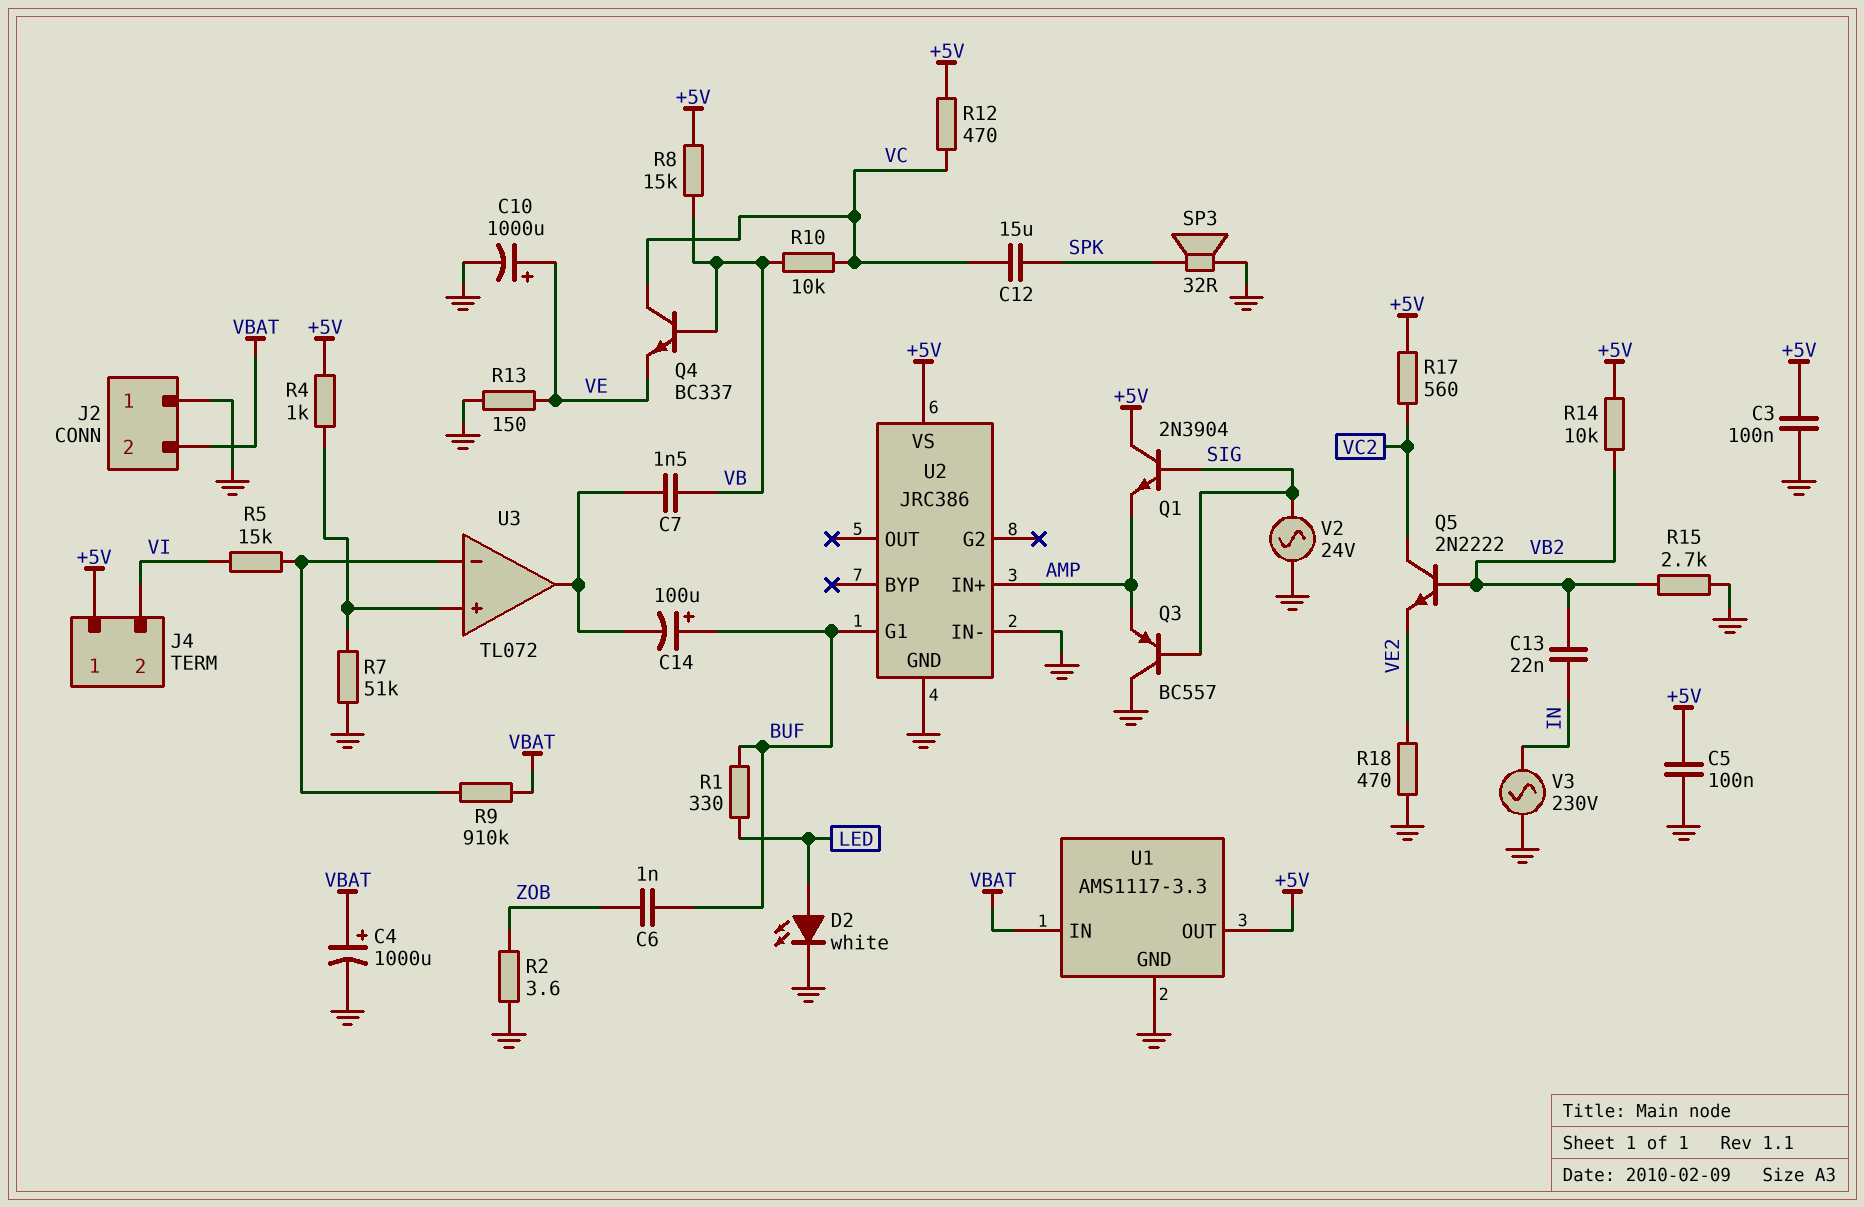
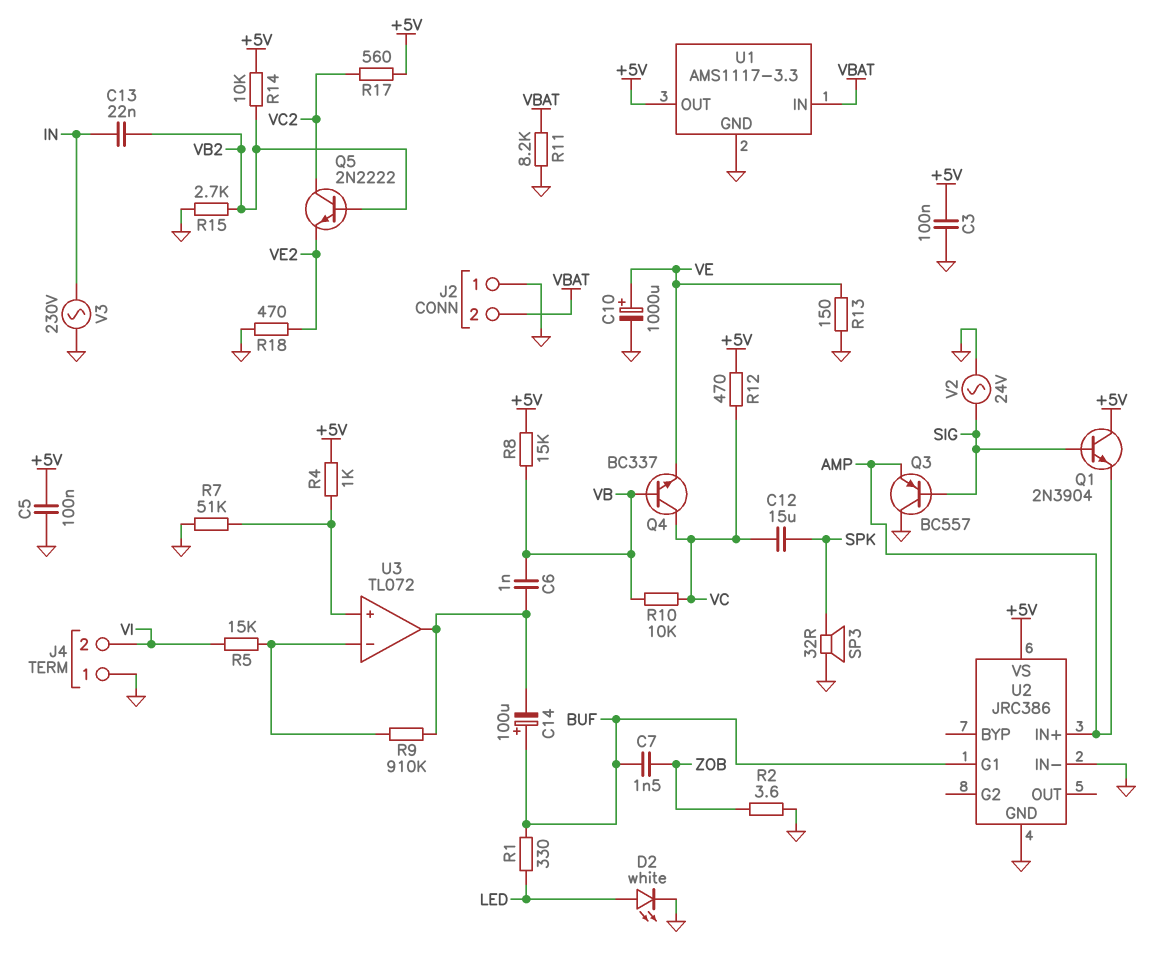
C4: 1000uF (plus VBAT, minus GND) -> none
C6: 1nF (BUF, ZOB) -> 1nF (U3/out, VB)
C7: 1.5nF (U3/out, VB) -> 1.5nF (BUF, ZOB)
J4 pin 1: +5V -> GND
R9: 910k (U3/in-, VBAT) -> 910k (U3/in-, U3/out)
R11: none -> 8.2k (GND, VBAT)

